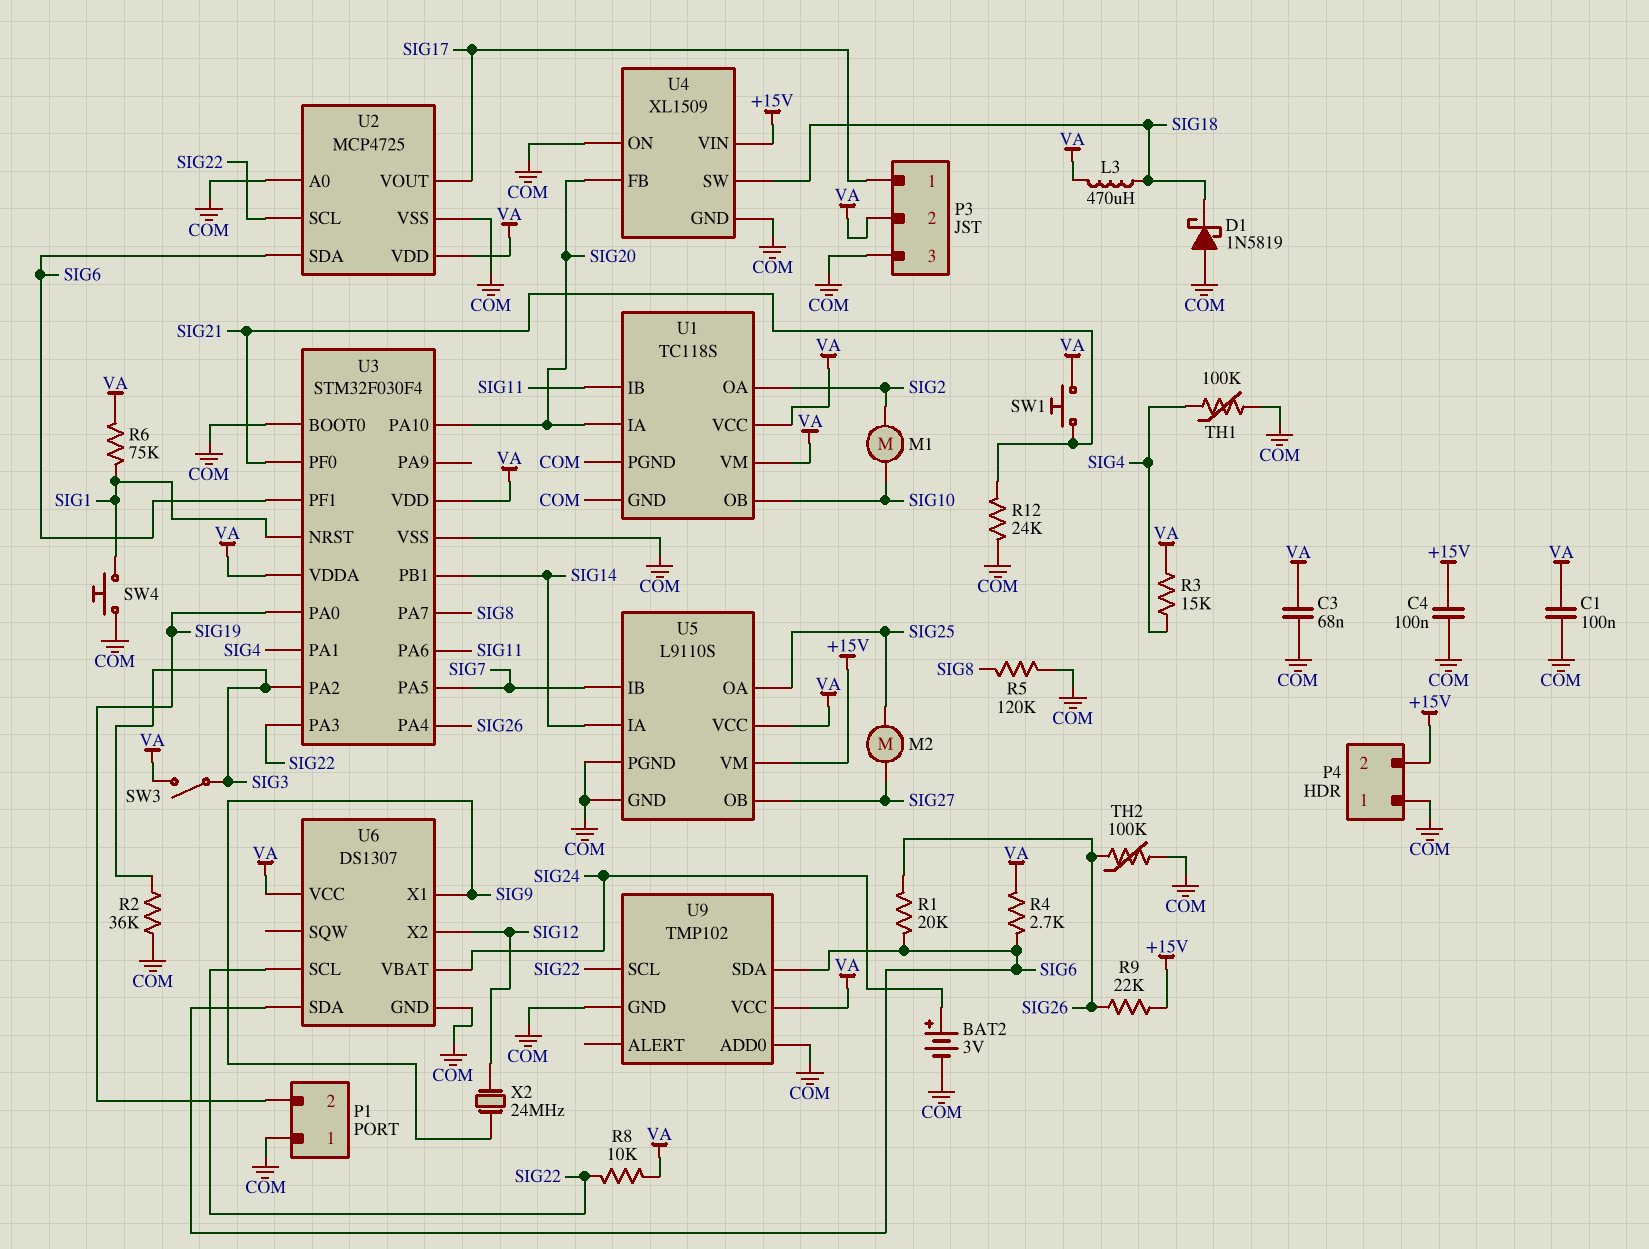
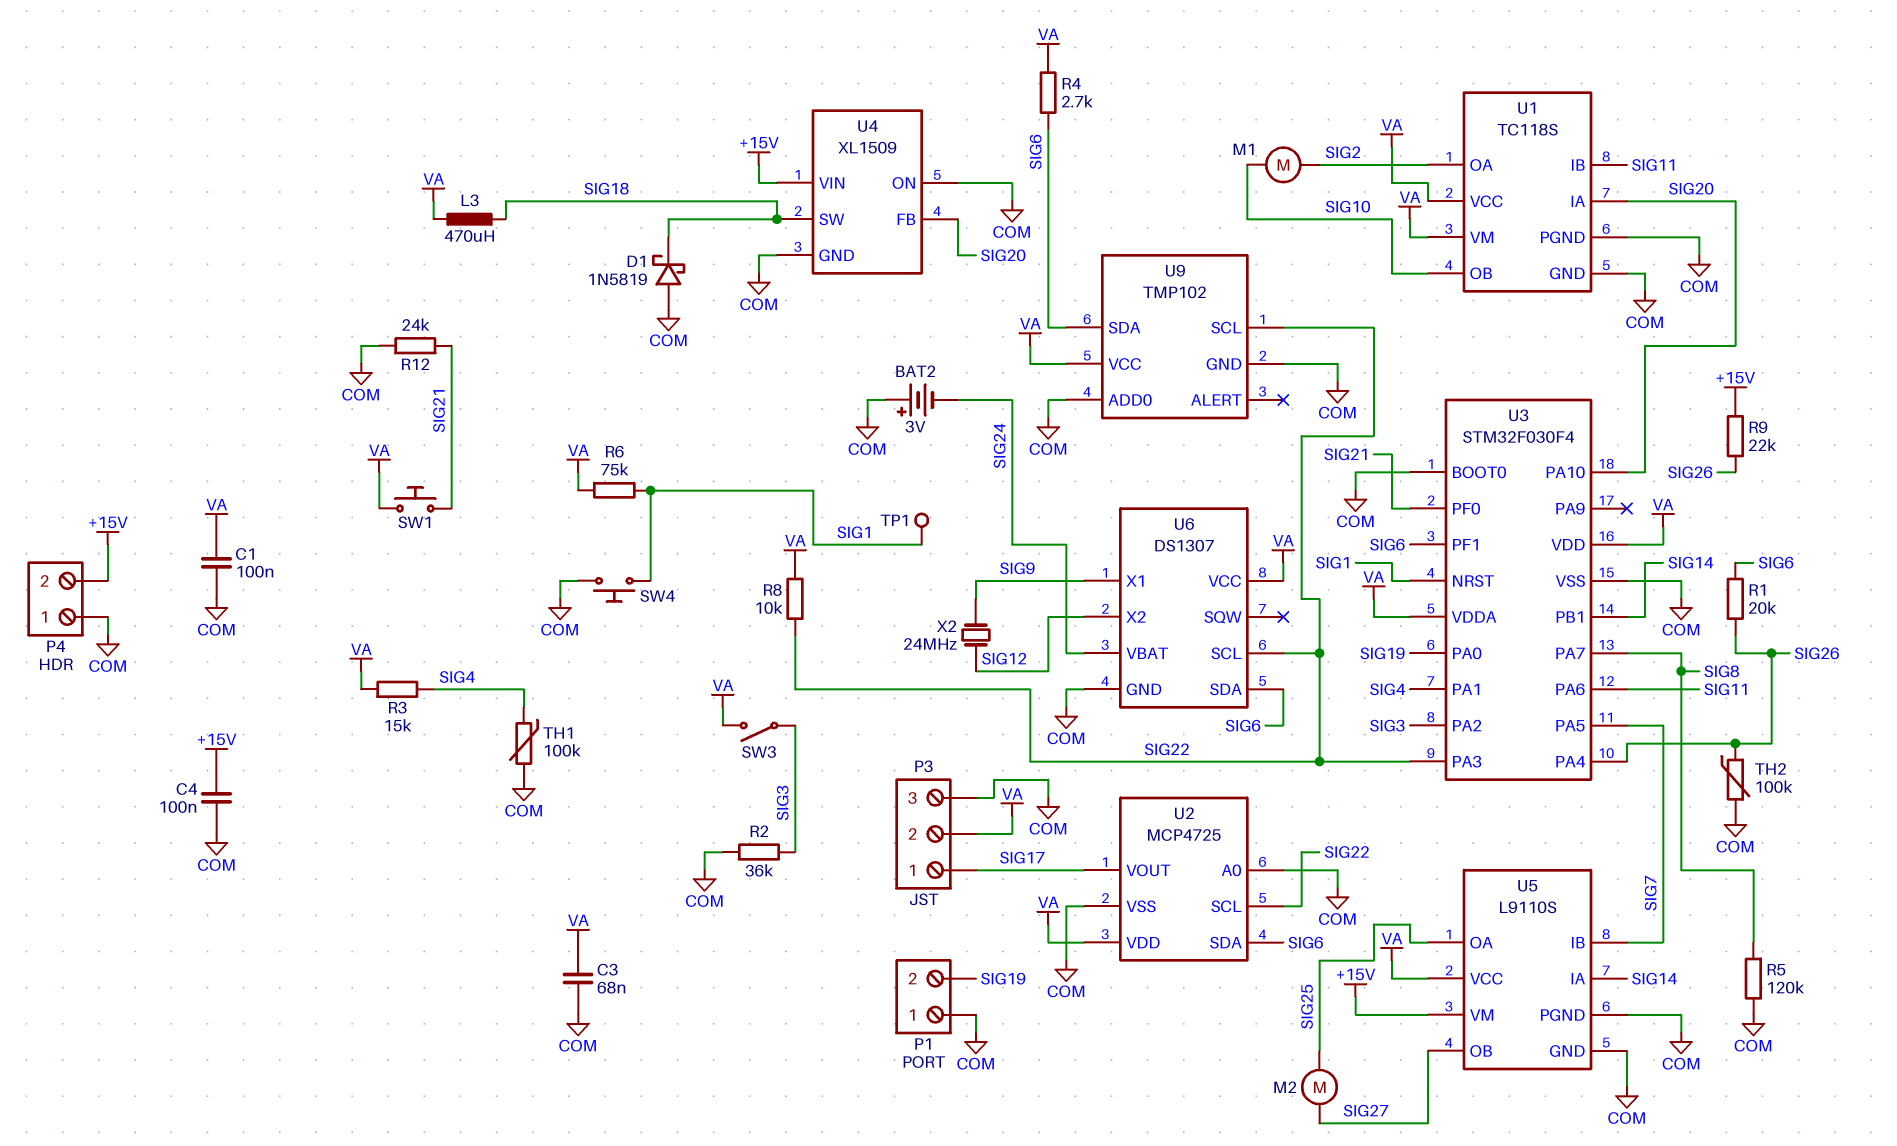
BAT2: 3V (plus SIG24, minus COM) -> 3V (plus COM, minus SIG24)
TP1: none -> test point (SIG1)

